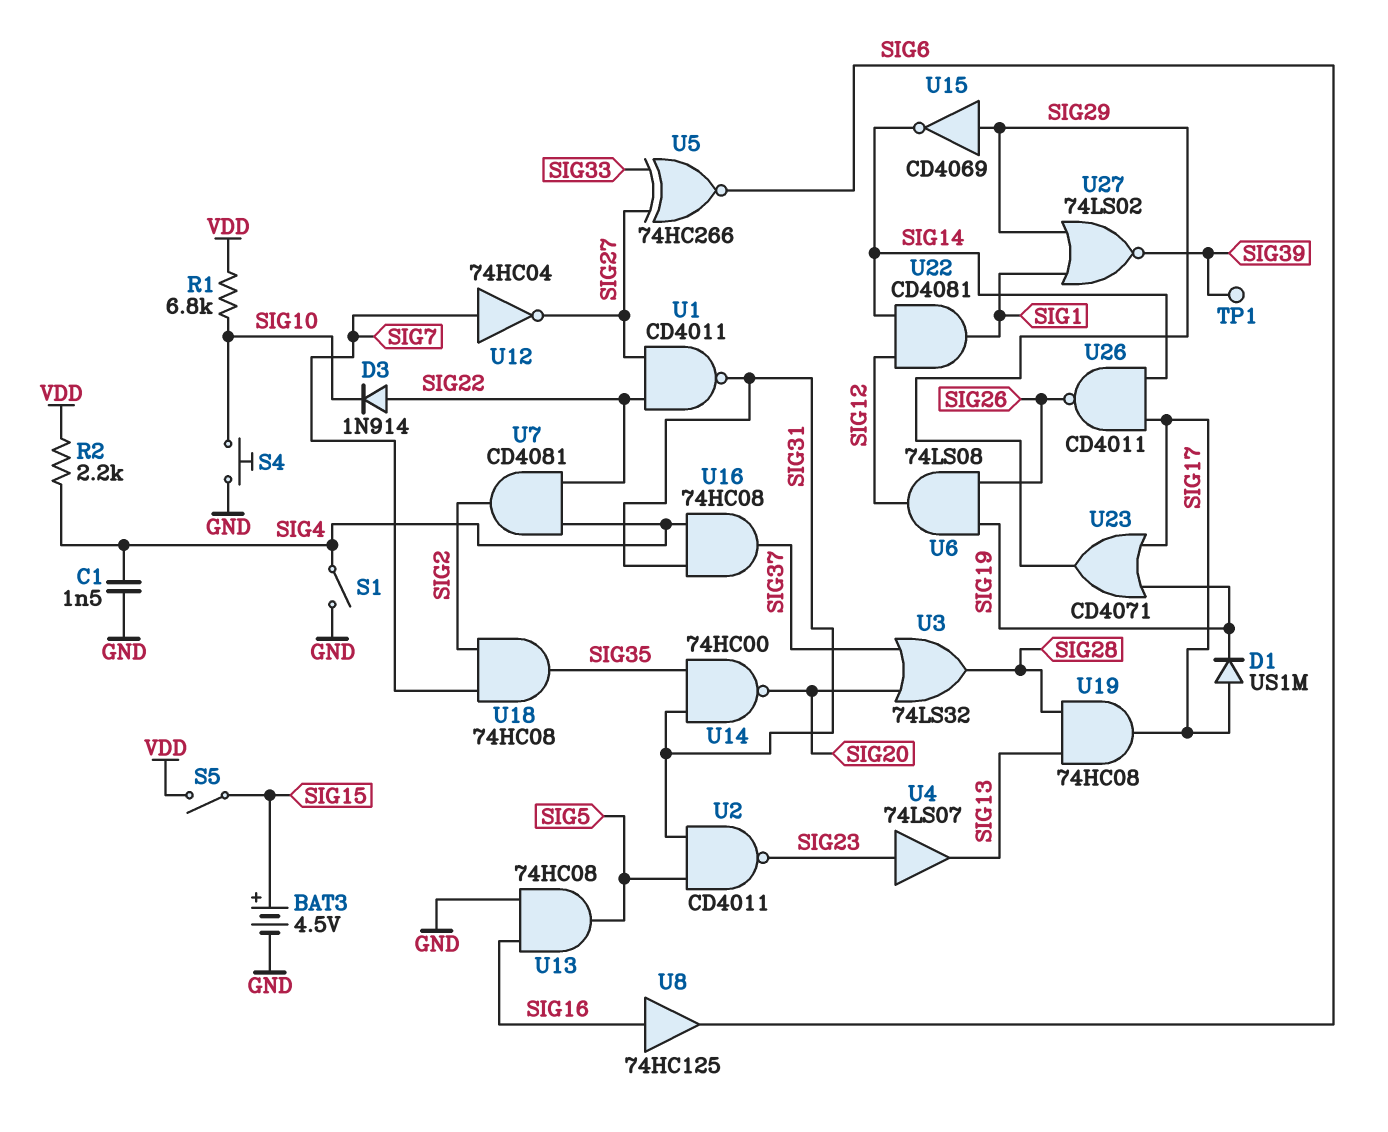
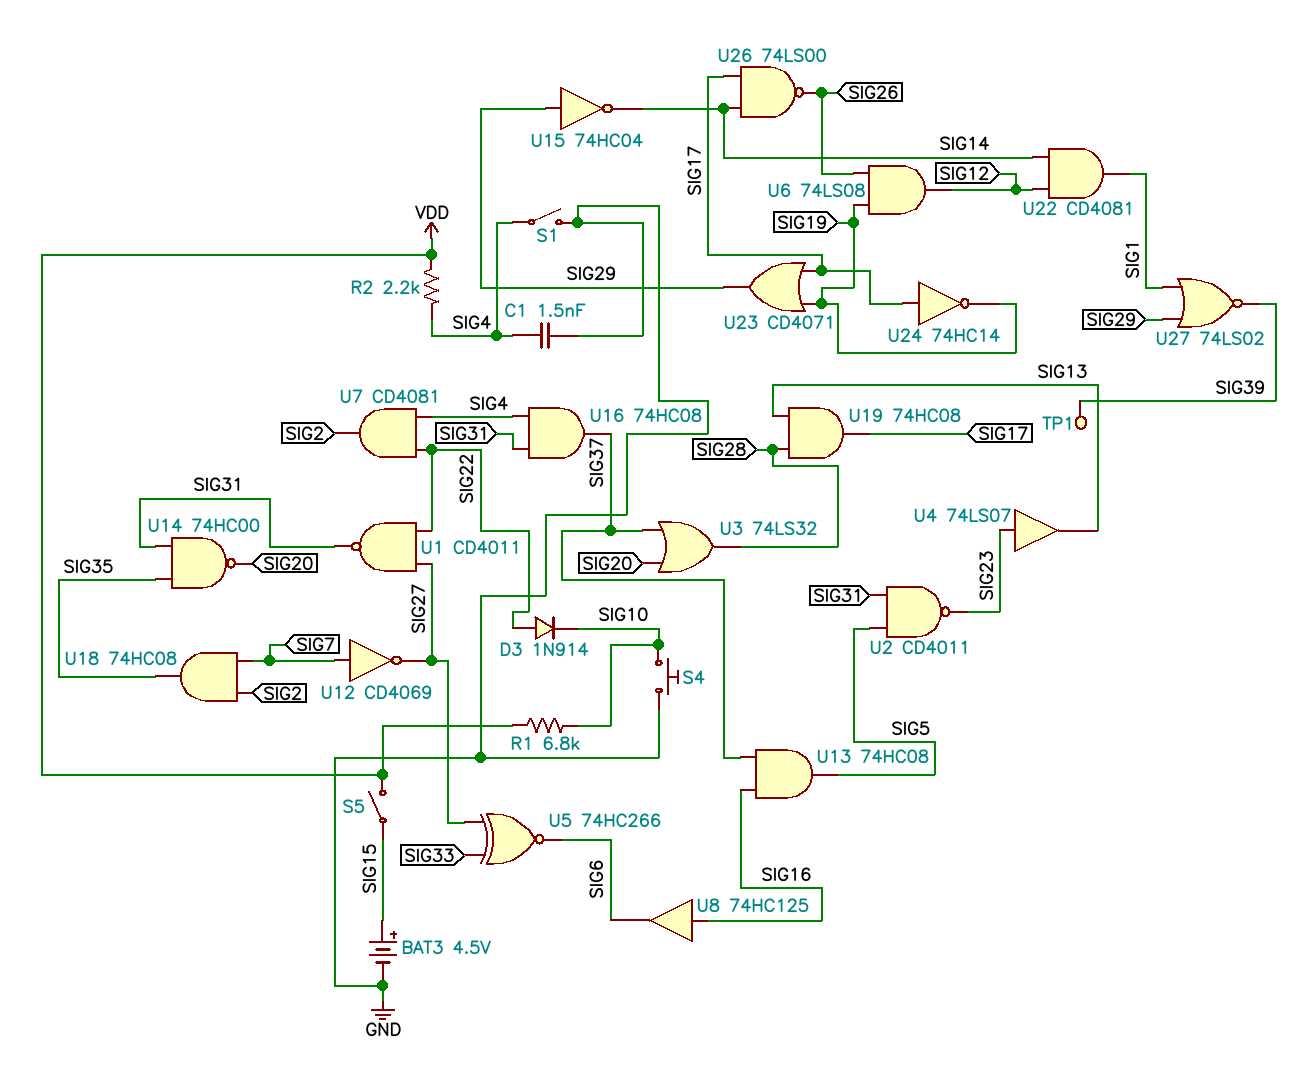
D1: diode US1M (A SIG17, K SIG19) -> none
U12: NOT 74HC04 (in SIG7, out SIG27) -> NOT CD4069 (in SIG7, out SIG27)
U13: AND 74HC08 (in GND, in SIG16, out SIG5) -> AND 74HC08 (in SIG16, in SIG37, out SIG5)
U15: NOT CD4069 (in SIG29, out SIG14) -> NOT 74HC04 (in SIG29, out SIG14)
U24: none -> NOT 74HC14 (in SIG17, out SIG19)
U26: NAND CD4011 (in SIG14, in SIG17, out SIG26) -> NAND 74LS00 (in SIG14, in SIG17, out SIG26)

